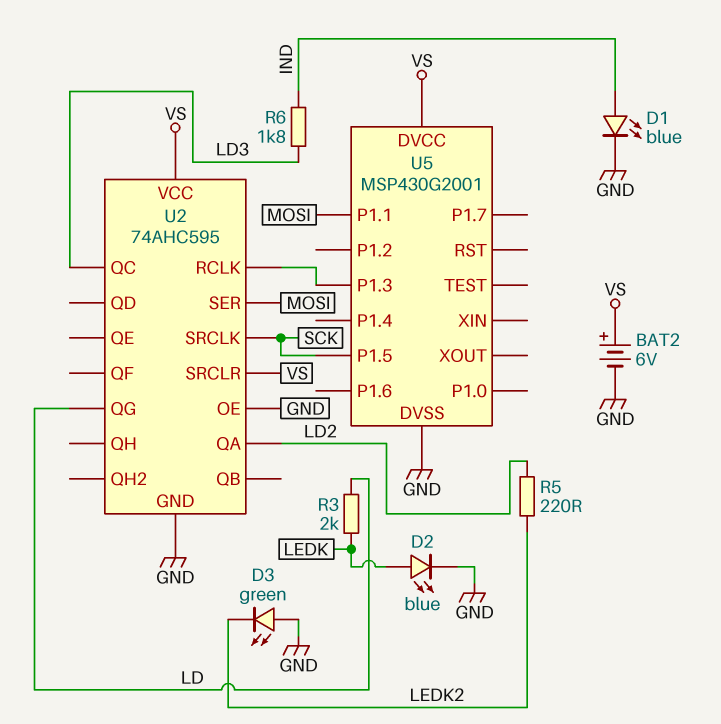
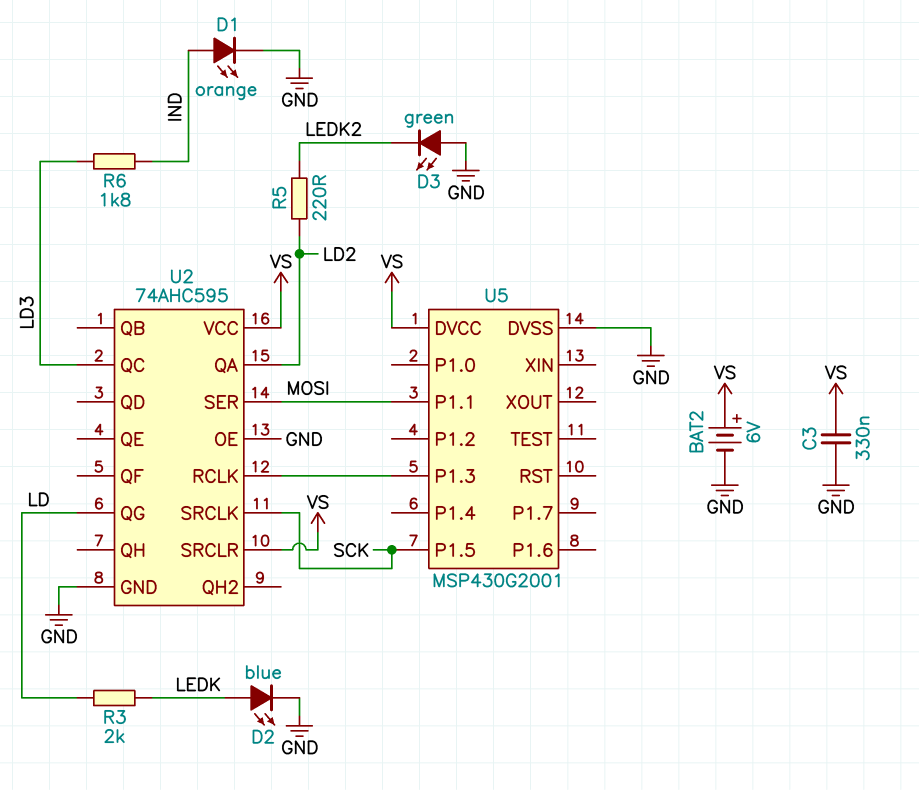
C3: none -> 330nF (GND, VS)
D1: LED blue (A IND, K GND) -> LED orange (A IND, K GND)

